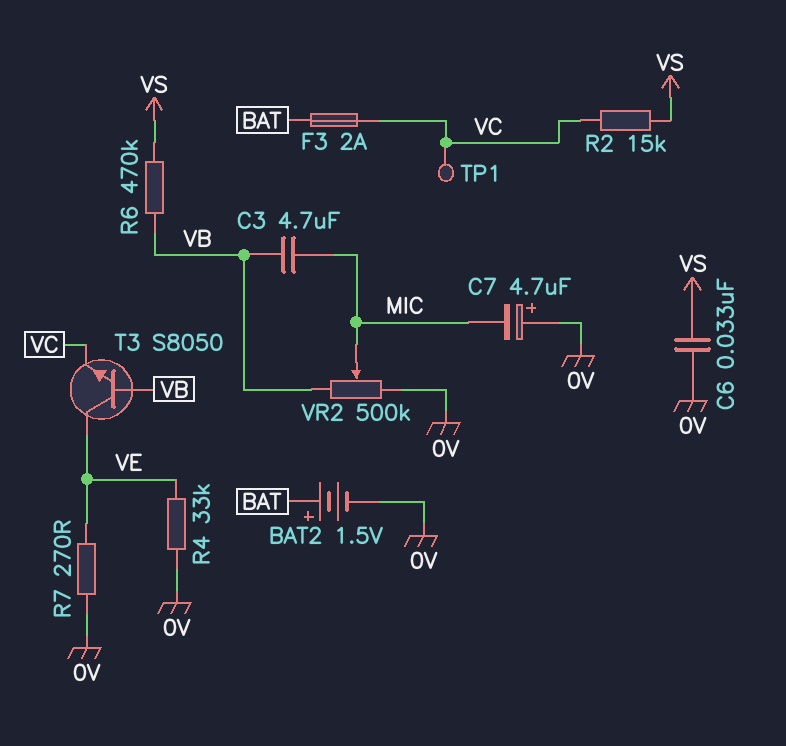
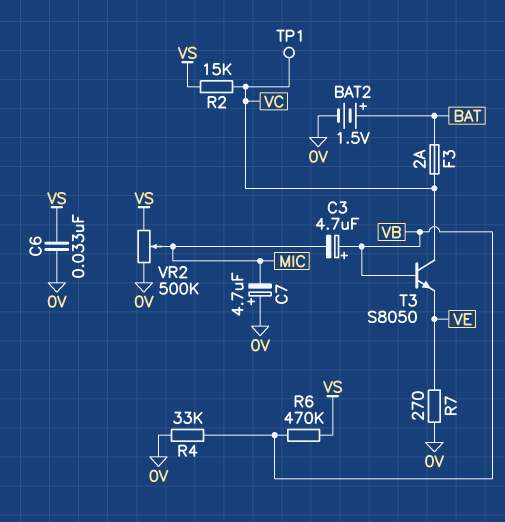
C3: 4.7uF (MIC, VB) -> 4.7uF (plus VB, minus MIC)
R4: 33k (0V, VE) -> 33k (0V, VB)
T3: NPN S8050 (B VB, C VE, E VC) -> NPN S8050 (B VB, C VC, E VE)
VR2: 500k (0V, VB, wiper MIC) -> 500k (0V, VS, wiper MIC)

